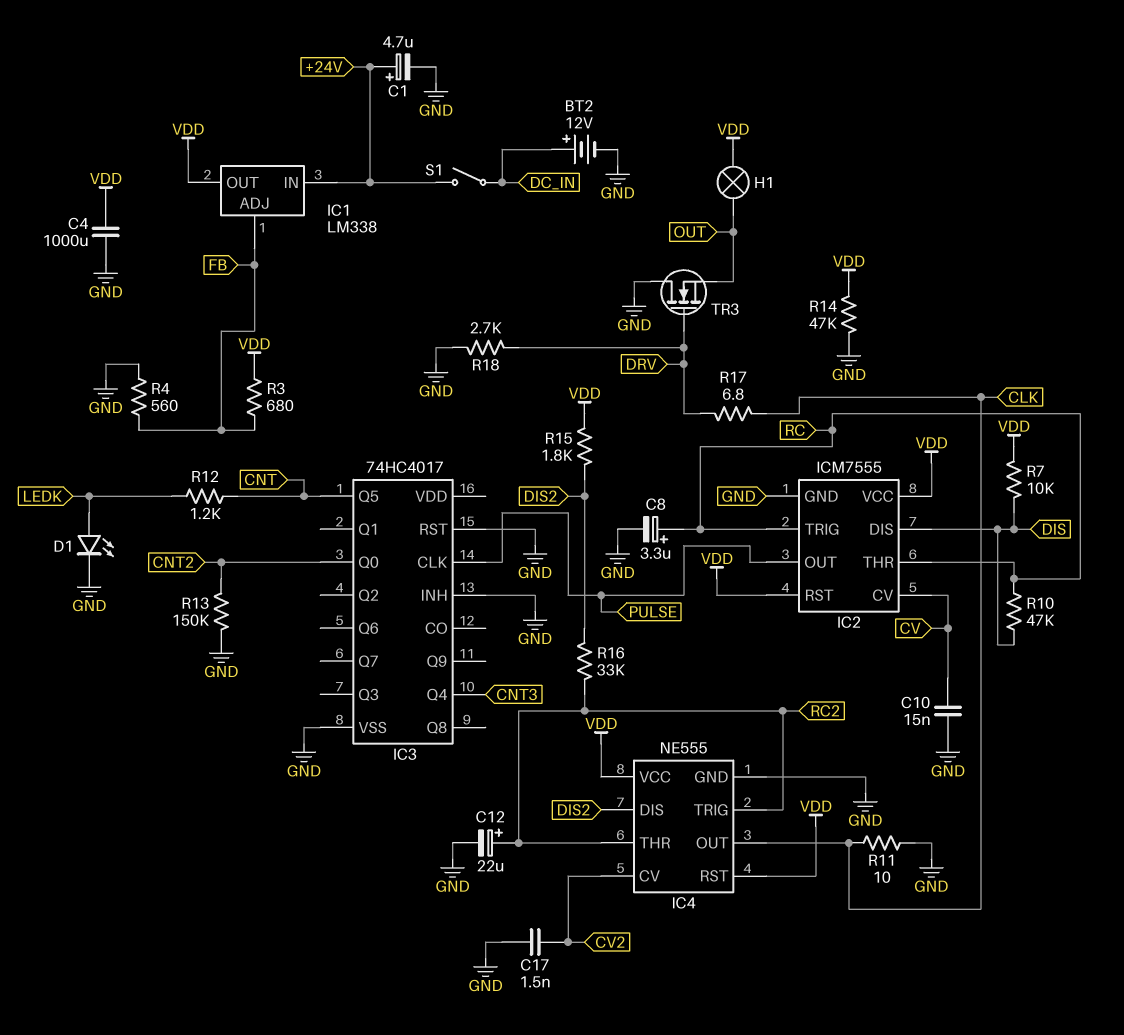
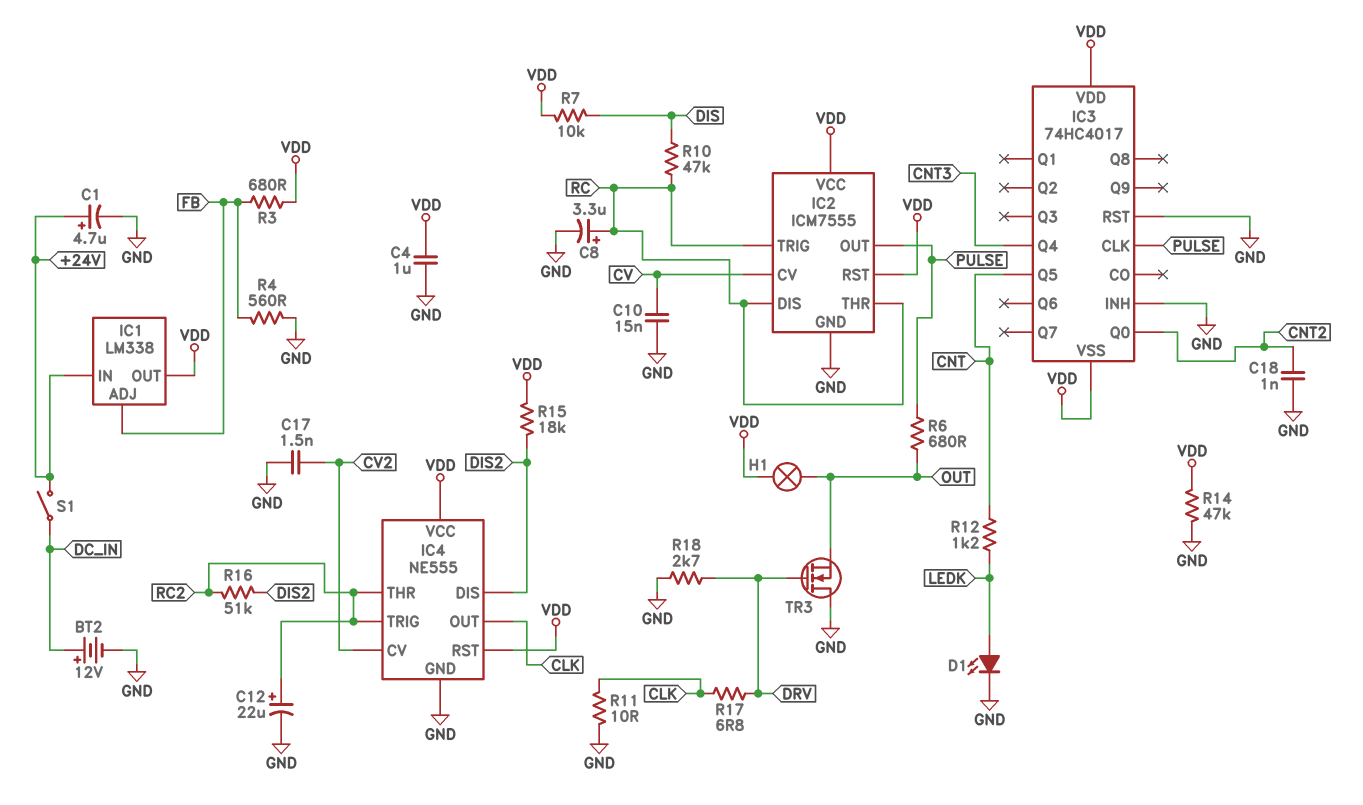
C4: 1000uF (GND, VDD) -> 1uF (GND, VDD)
C18: none -> 1nF (CNT2, GND)
IC2 pin DIS: DIS -> RC
IC3 pin VDD: none -> VDD
IC3 pin VSS: GND -> VDD
R6: none -> 680 (OUT, PULSE)
R13: 150k (CNT2, GND) -> none
R15: 1.8k (DIS2, VDD) -> 18k (DIS2, VDD)
R16: 33k (DIS2, RC2) -> 51k (DIS2, RC2)

